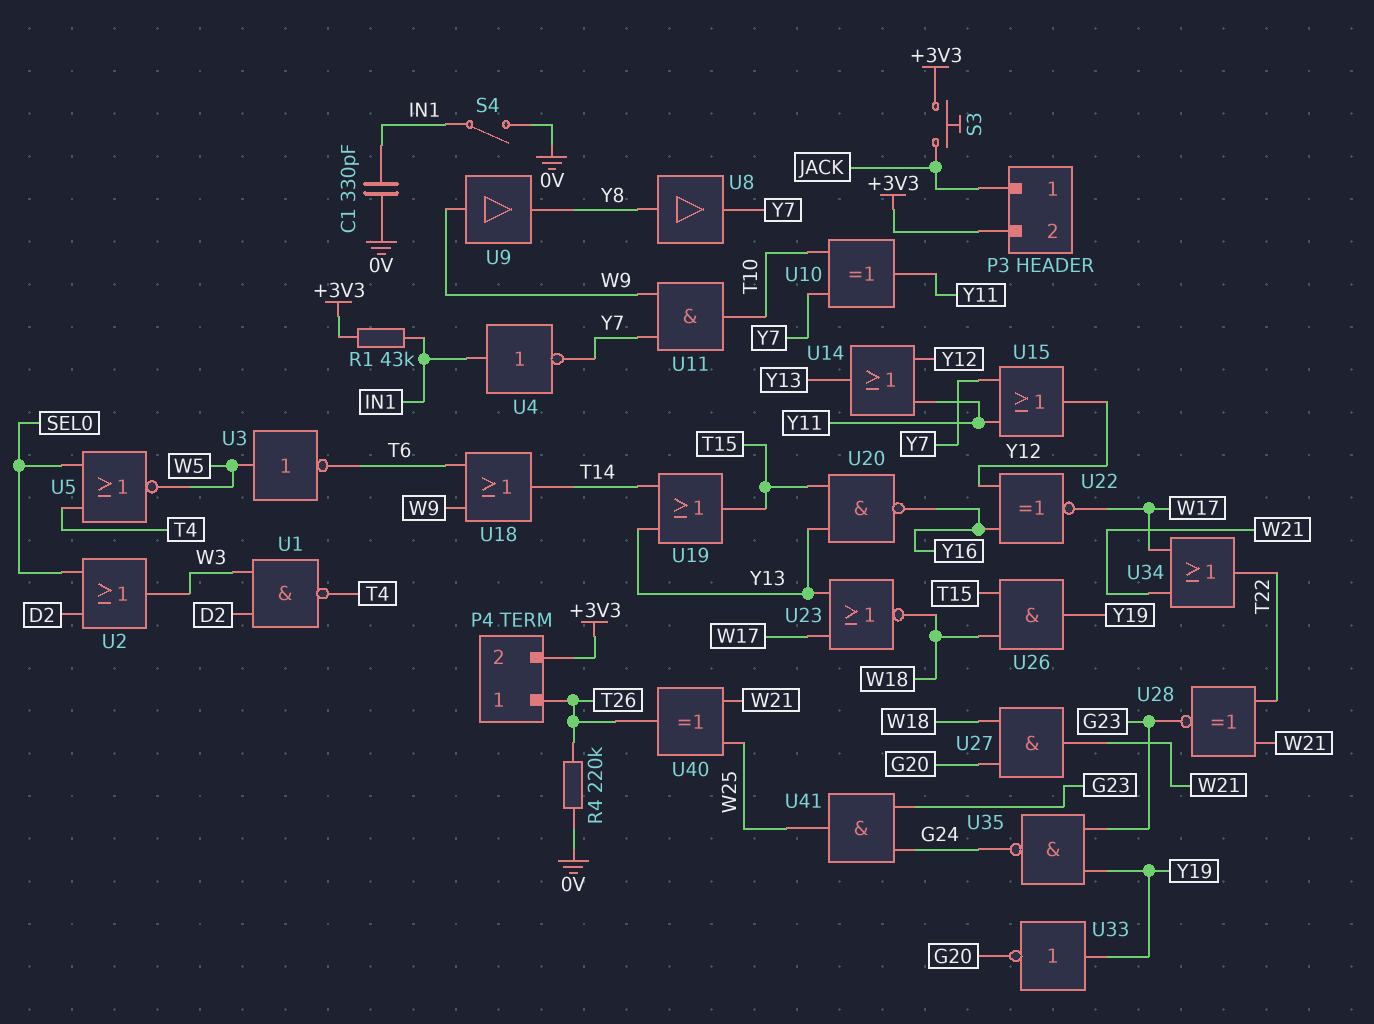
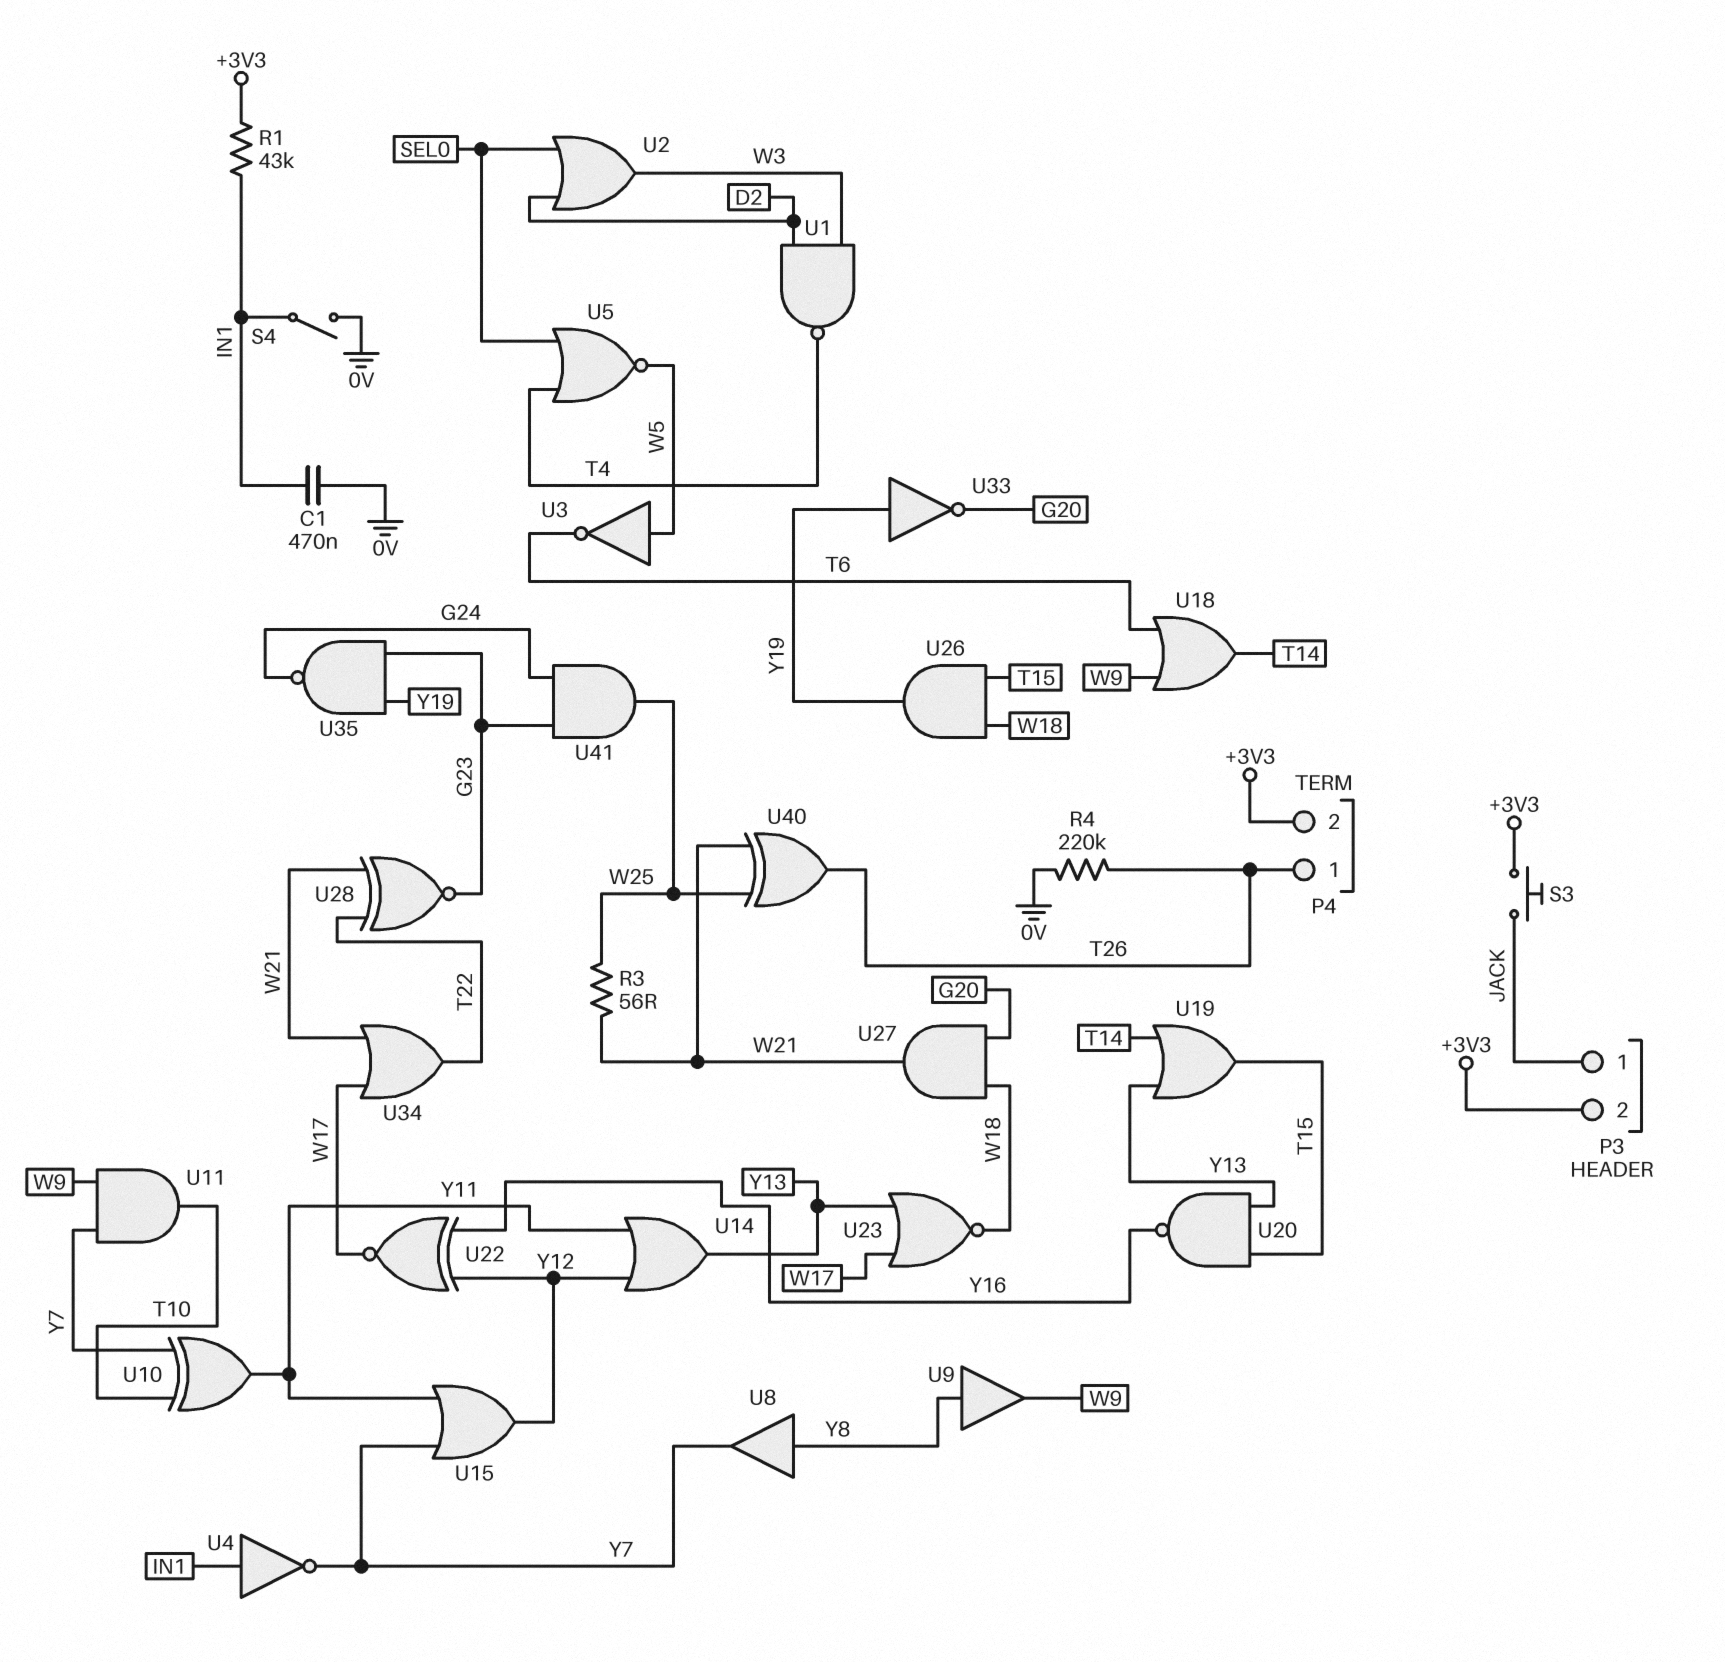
C1: 330pF (0V, IN1) -> 470nF (0V, IN1)
R3: none -> 56 (W21, W25)
U9: buffer (in W9, out Y8) -> buffer (in Y8, out W9)

